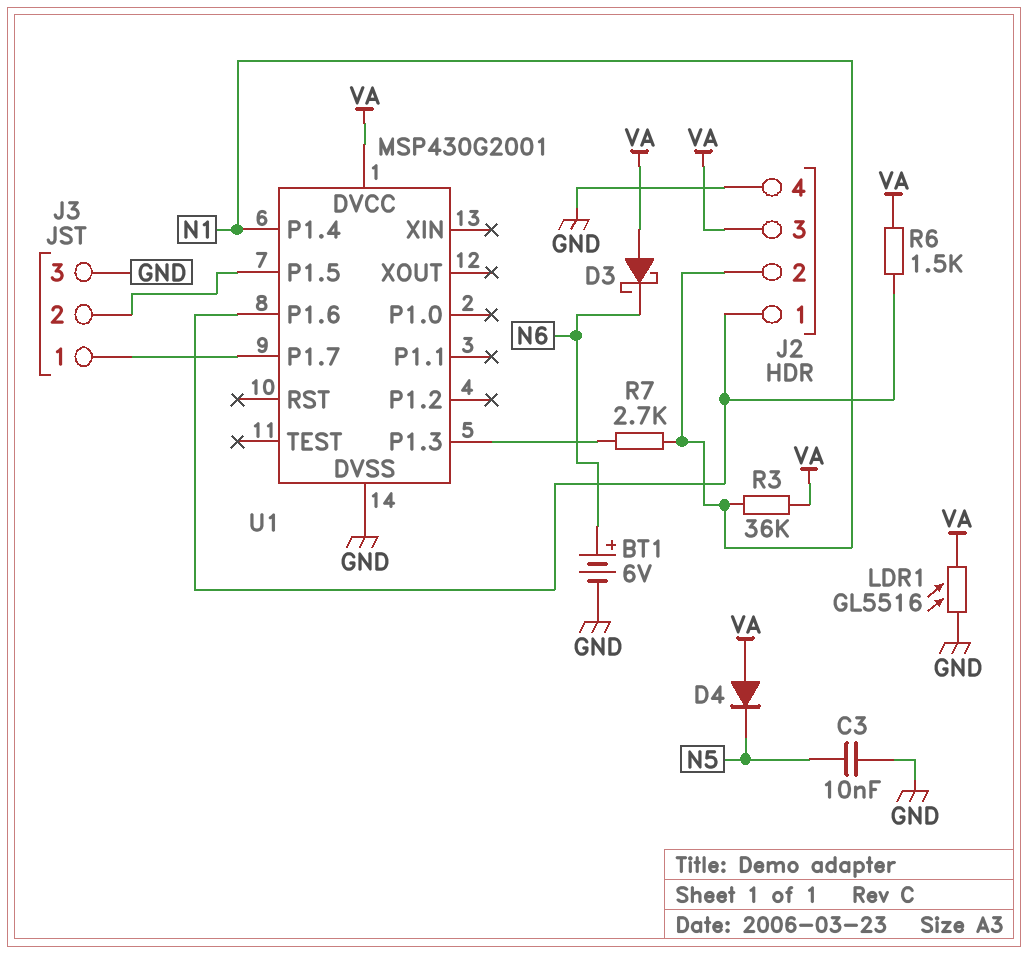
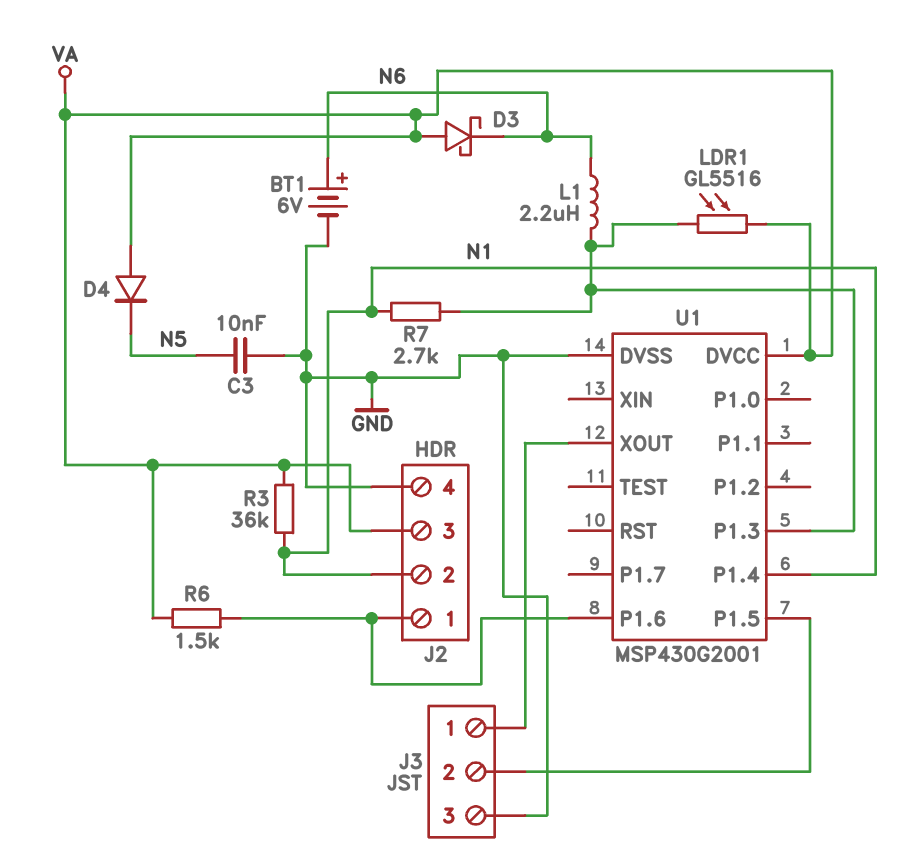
L1: none -> 2.2uH (N6, U1/P1.3)
LDR1: GL5516 (GND, VA) -> GL5516 (U1/P1.3, VA)
U1 pin P1.7: J3/1 -> none
U1 pin XOUT: none -> J3/1

